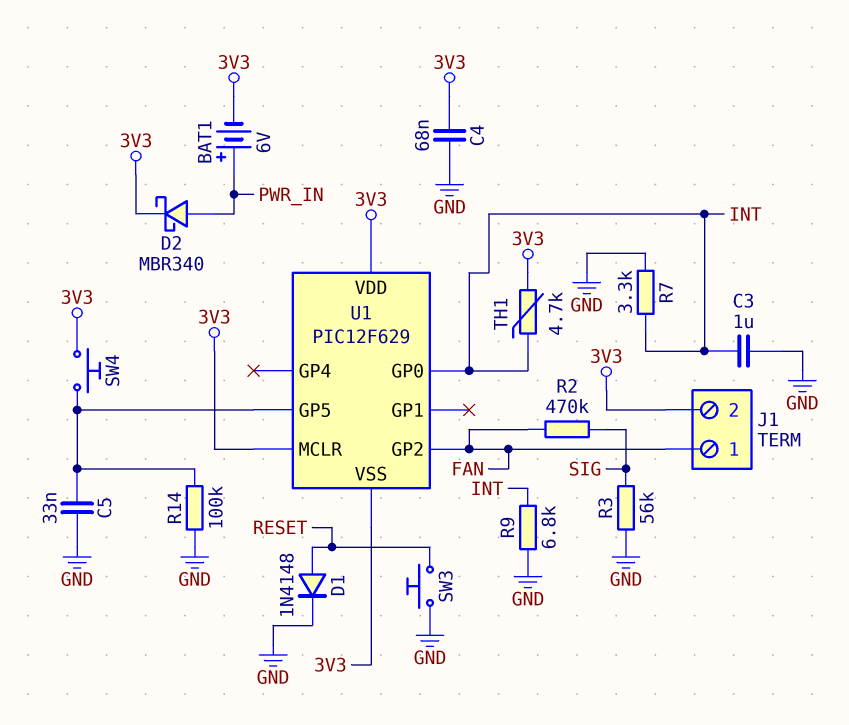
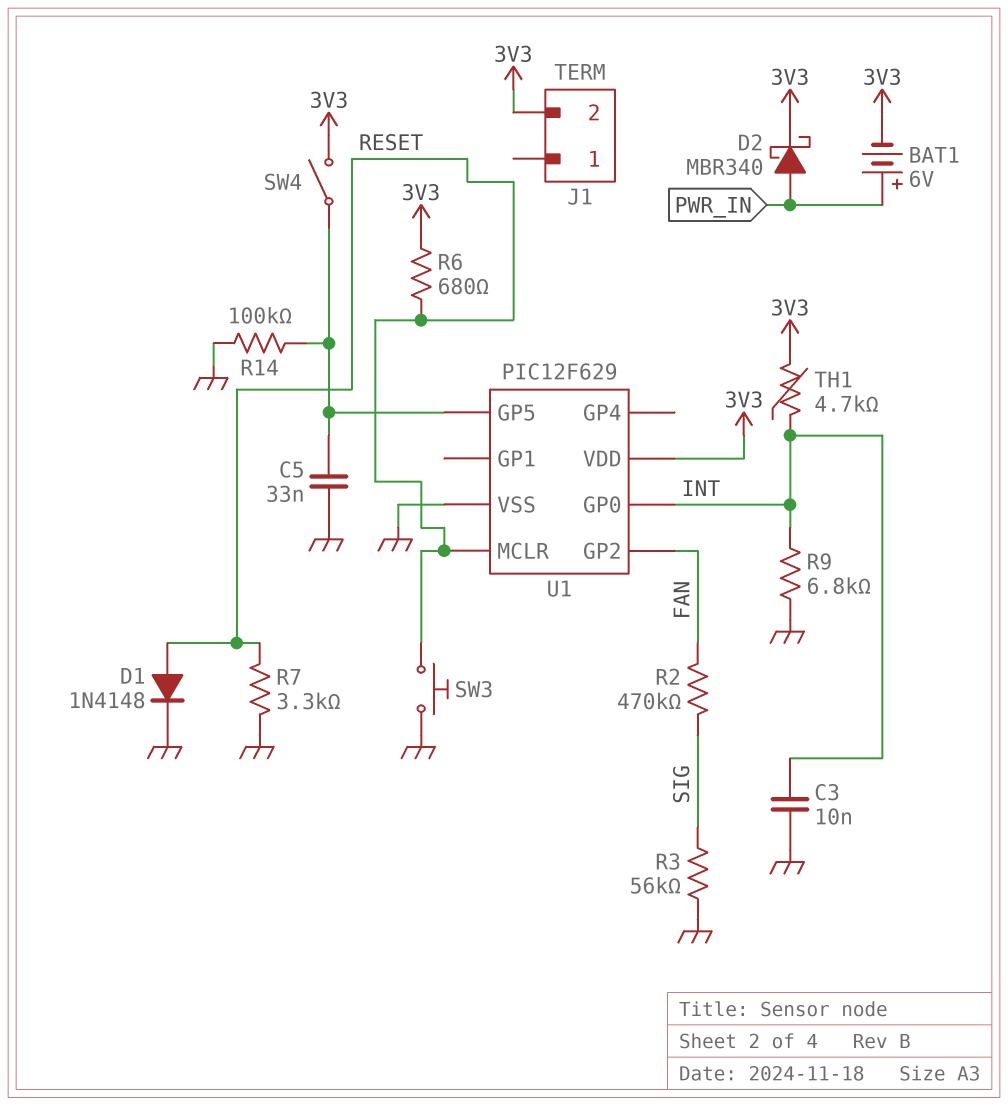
C3: 1uF (GND, INT) -> 10nF (GND, INT)
C4: 68nF (3V3, GND) -> none
J1 pin 1: FAN -> none
R6: none -> 680 (3V3, RESET)
R7: 3.3k (GND, INT) -> 3.3k (GND, RESET)
SW4: button (3V3, U1/GP5) -> switch (3V3, U1/GP5)
U1 pin MCLR: 3V3 -> RESET
U1 pin VSS: 3V3 -> GND

